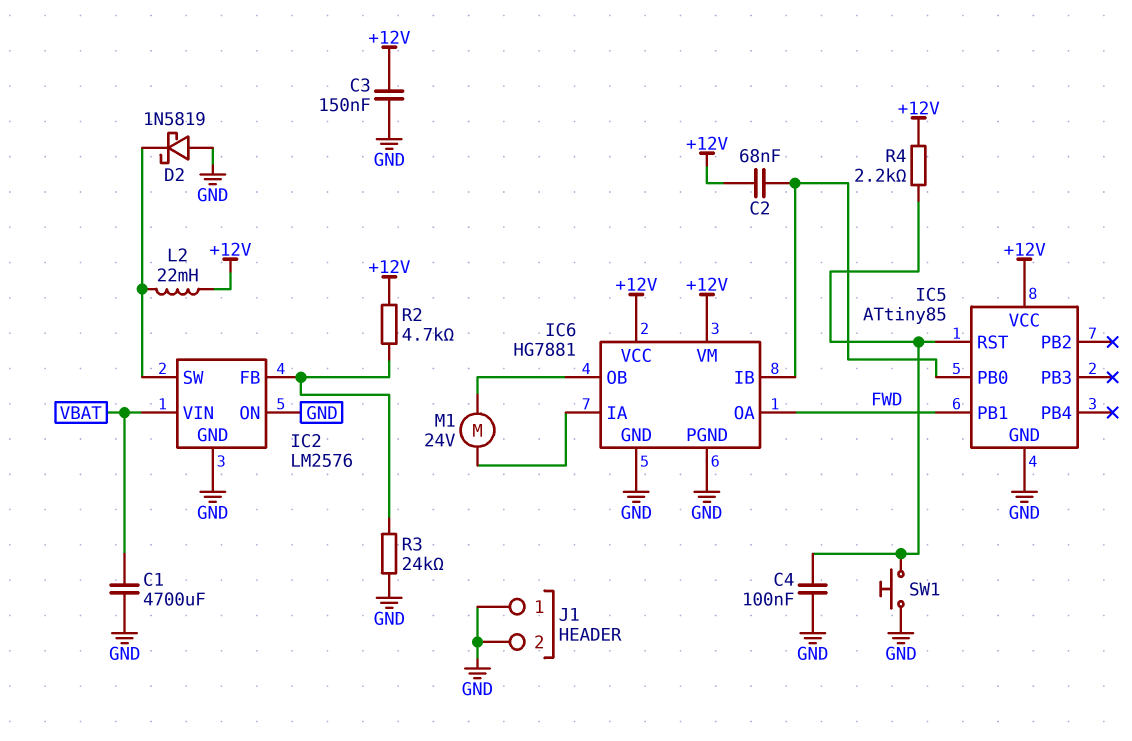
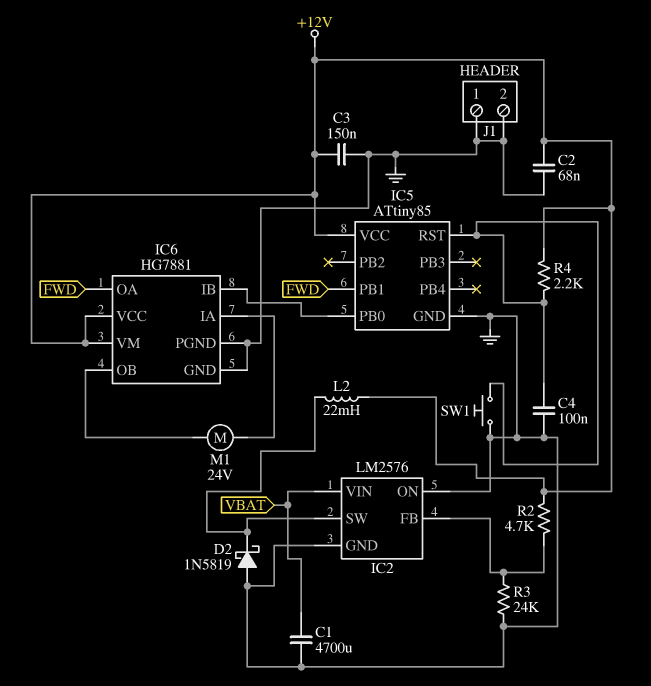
C2: 68nF (+12V, IC5/PB0) -> 68nF (+12V, GND)

